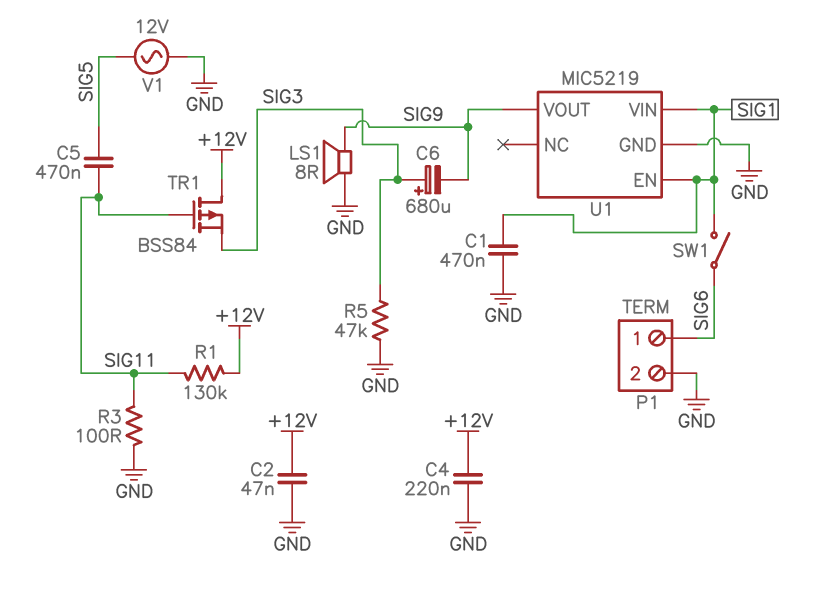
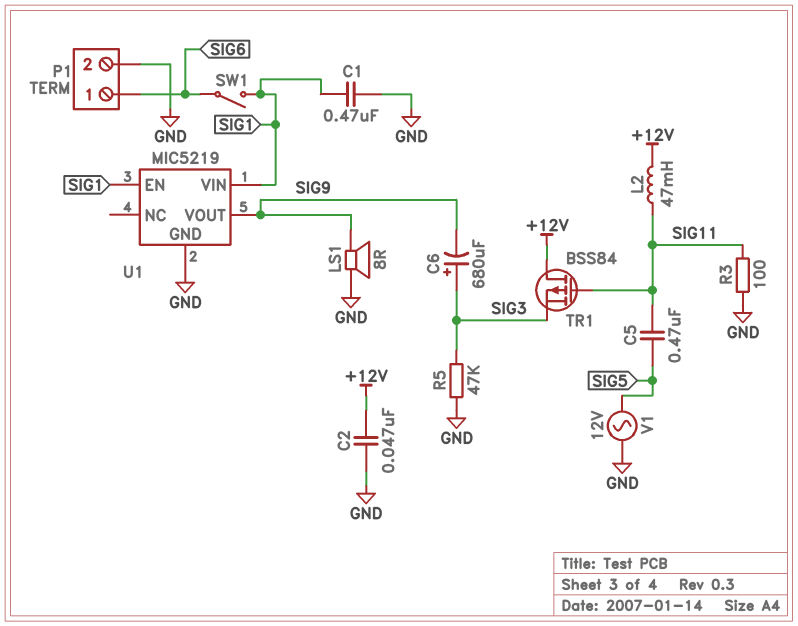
C4: 220nF (+12V, GND) -> none
L2: none -> 47mH (+12V, SIG11)
R1: 130k (+12V, SIG11) -> none

